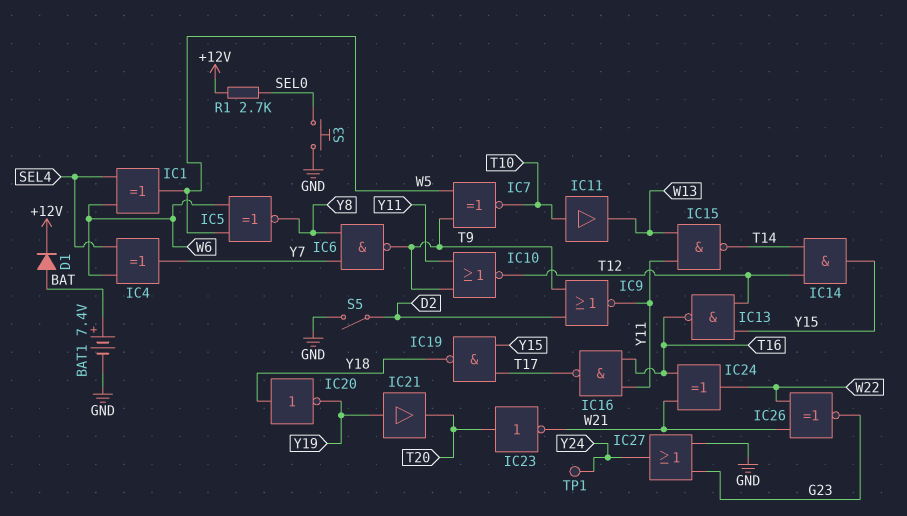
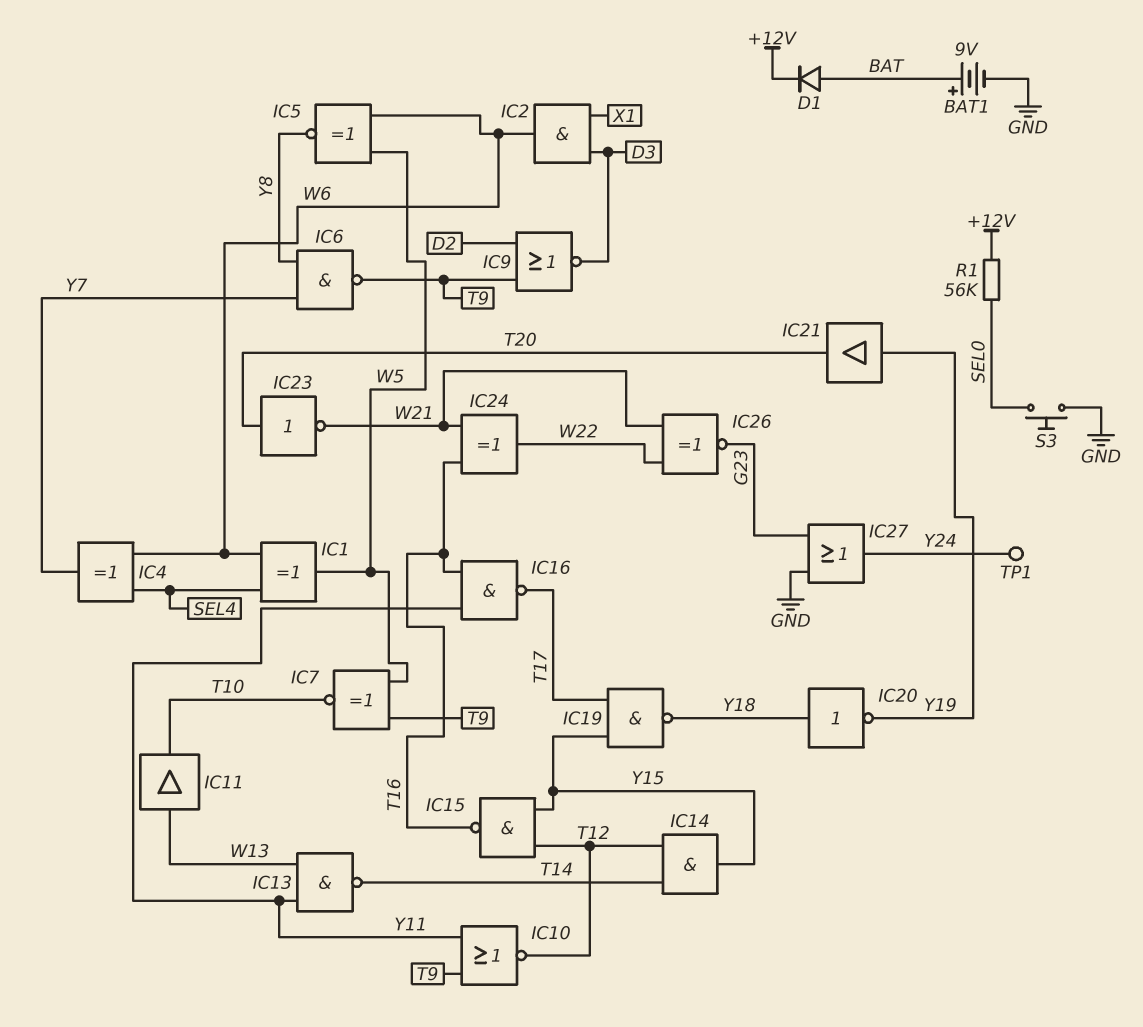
BAT1: 7.4V (plus BAT, minus GND) -> 9V (plus BAT, minus GND)
IC2: none -> AND (in D3, in X1, out W6)
IC9: NOR (in D2, in T9, out Y11) -> NOR (in D2, in T9, out D3)
IC11: buffer (in T10, out W13) -> buffer (in W13, out T10)
IC13: NAND (in T12, in Y15, out T16) -> NAND (in W13, in Y11, out T14)
IC15: NAND (in W13, in Y11, out T14) -> NAND (in T12, in Y15, out T16)
R1: 2.7k (+12V, SEL0) -> 56k (+12V, SEL0)
S5: switch (D2, GND) -> none

